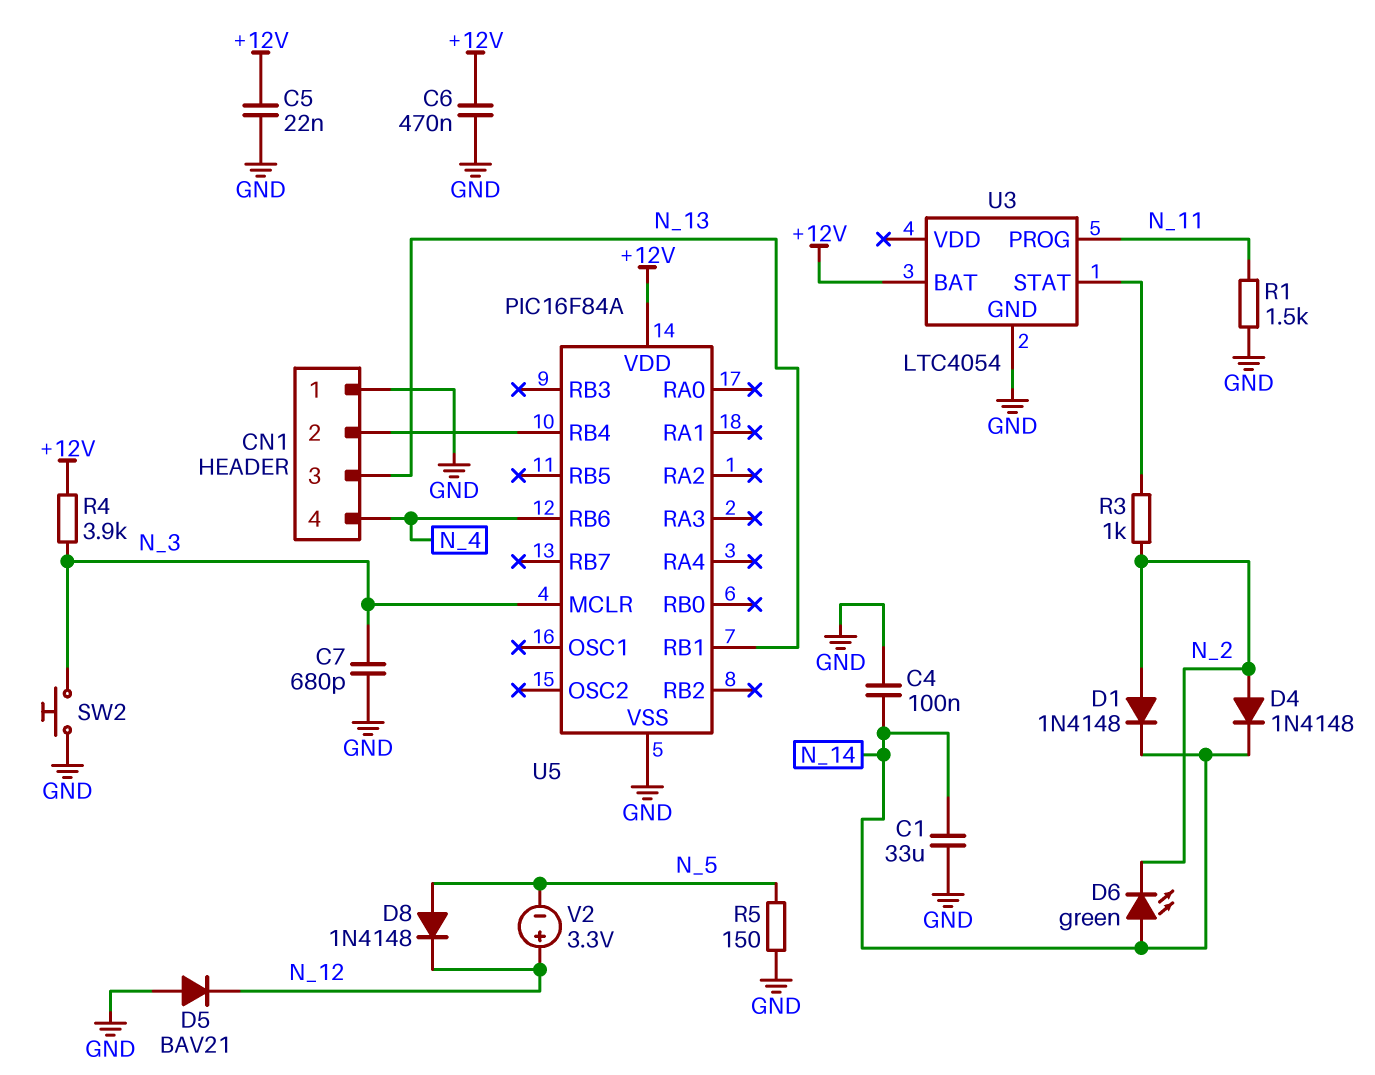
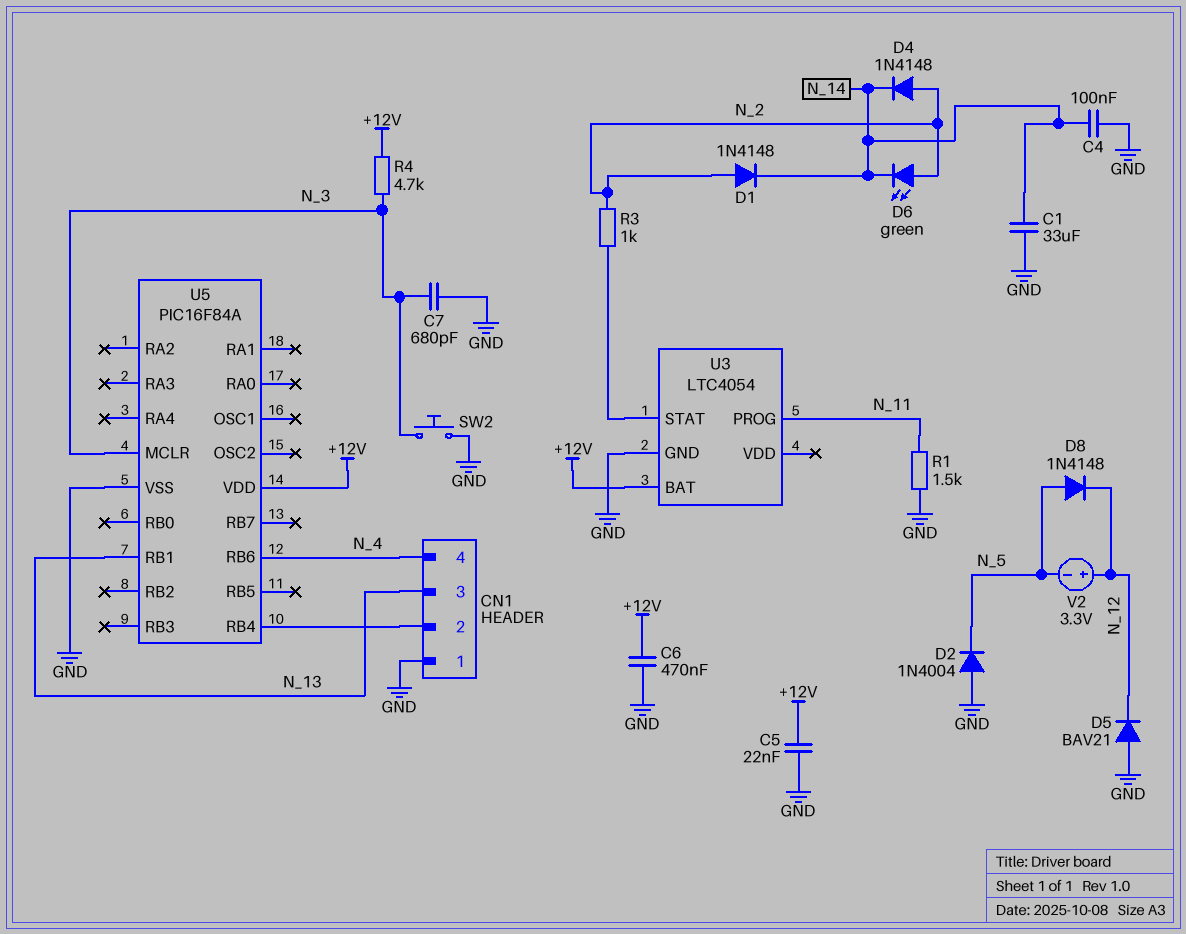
D2: none -> diode 1N4004 (A GND, K N_5)
D6: LED green (A N_14, K N_2) -> LED green (A N_2, K N_14)
R4: 3.9k (+12V, N_3) -> 4.7k (+12V, N_3)
R5: 150 (GND, N_5) -> none

